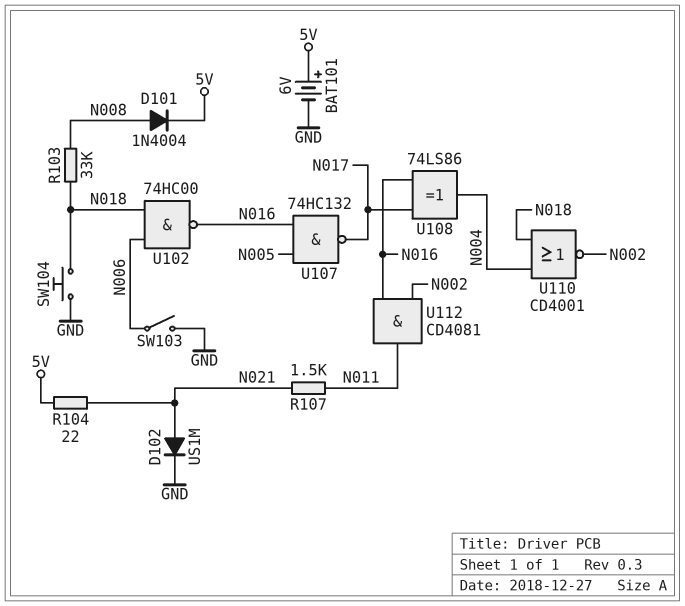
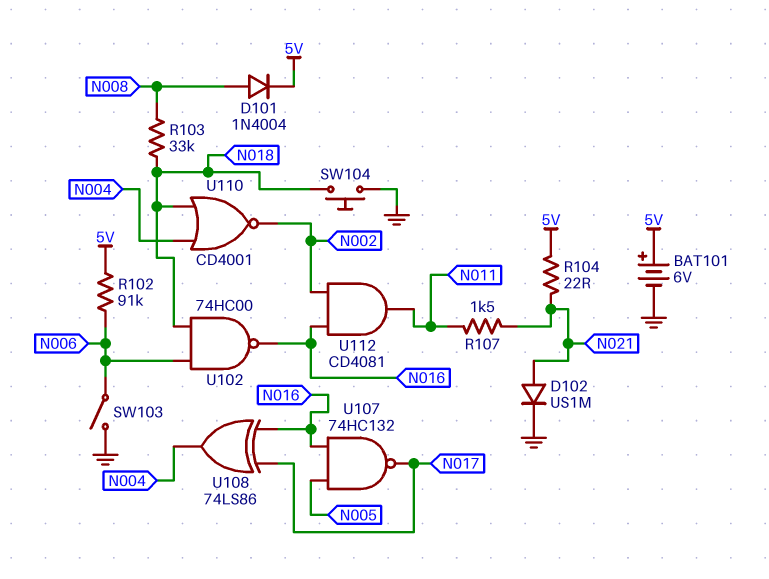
R102: none -> 91k (5V, N006)

